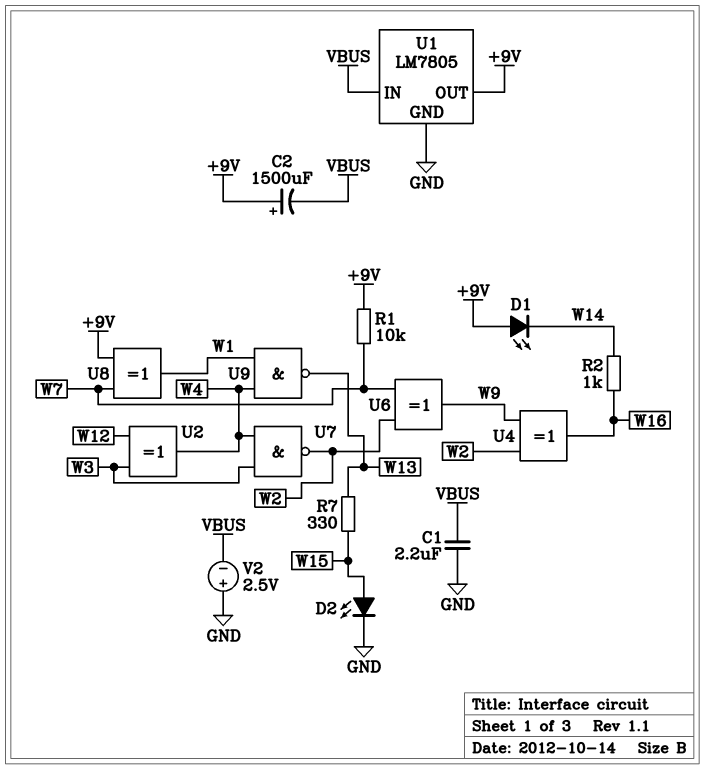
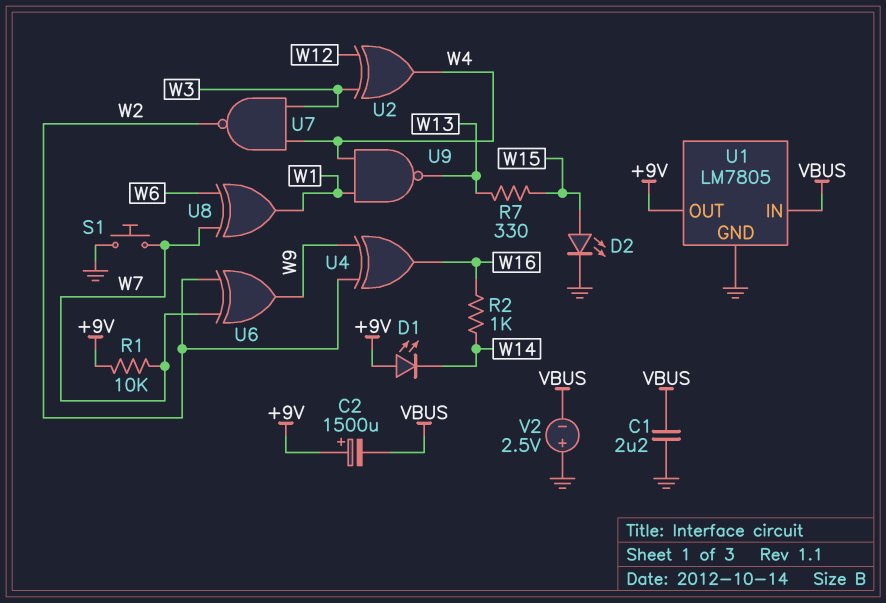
S1: none -> button (GND, W7)
U8: XOR (in +9V, in W7, out W1) -> XOR (in W6, in W7, out W1)

